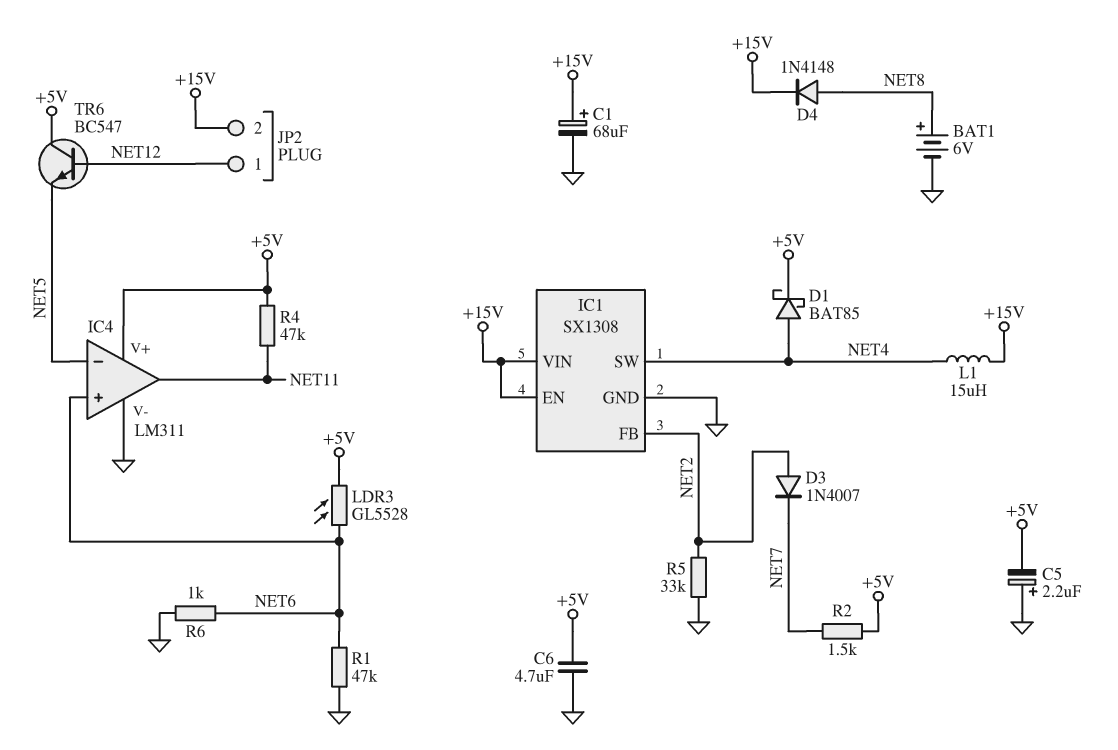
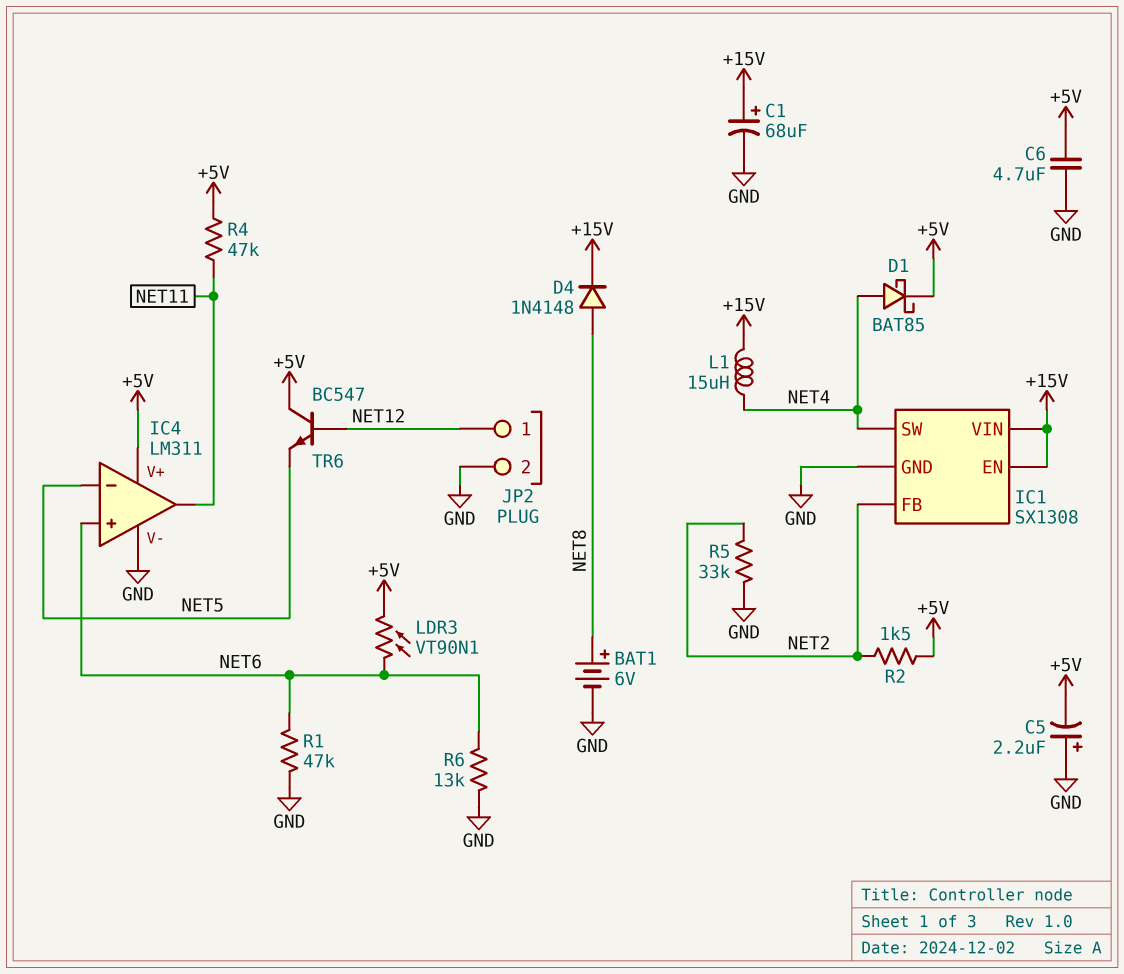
D3: diode 1N4007 (A NET2, K NET7) -> none
JP2 pin 2: +15V -> GND
LDR3: GL5528 (+5V, NET6) -> VT90N1 (+5V, NET6)
R2: 1.5k (+5V, NET7) -> 1.5k (+5V, NET2)
R6: 1k (GND, NET6) -> 13k (GND, NET6)

